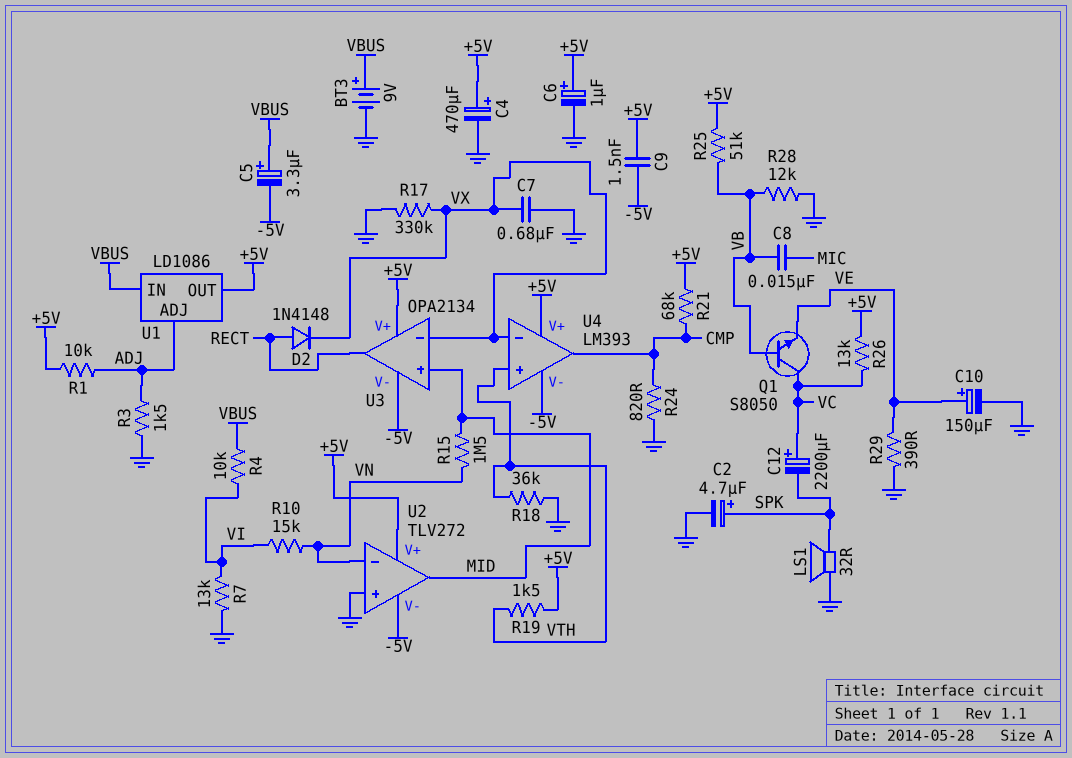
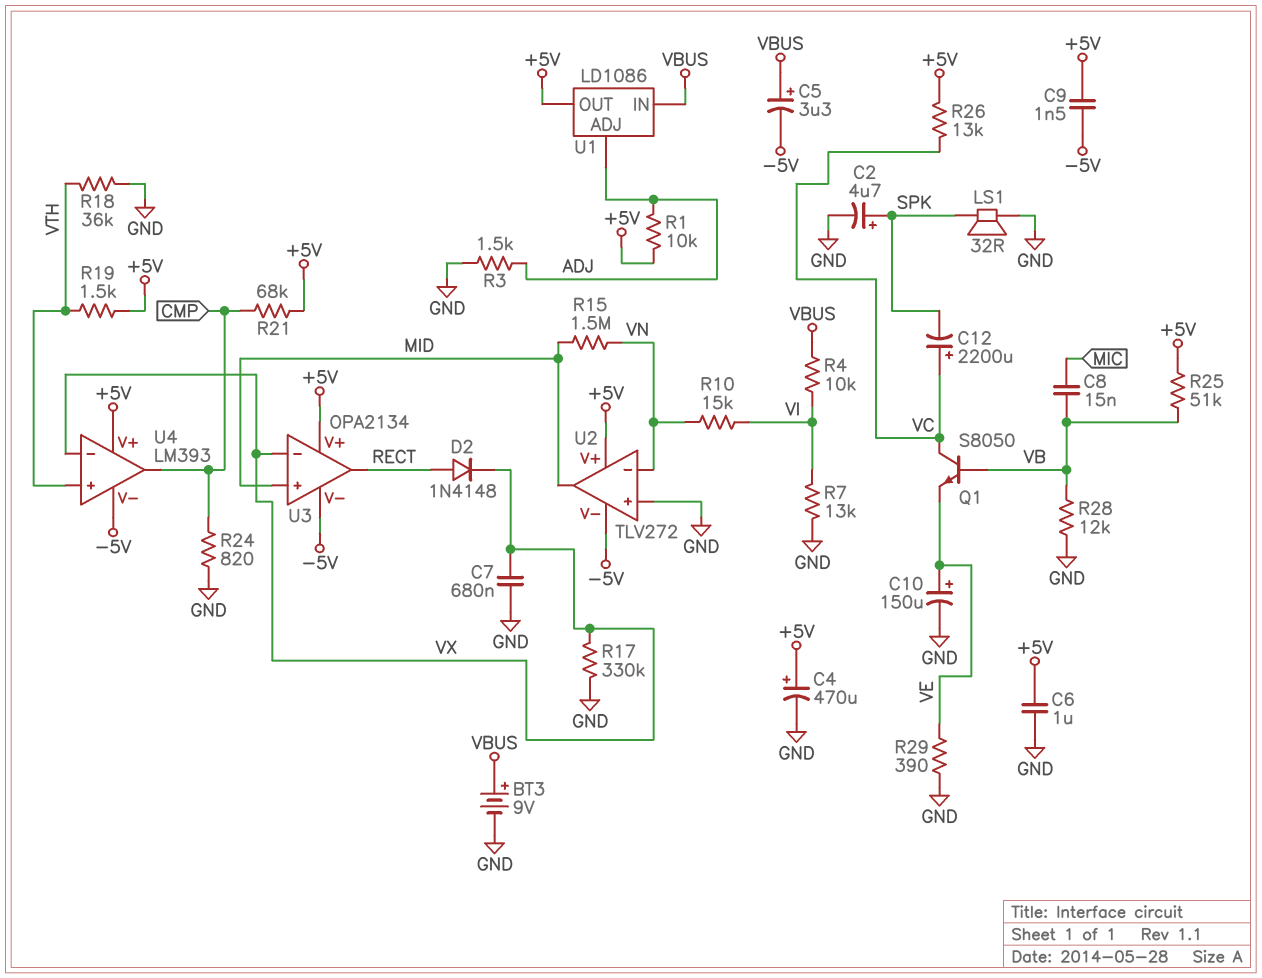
C6: 1uF (plus +5V, minus GND) -> 1uF (+5V, GND)

